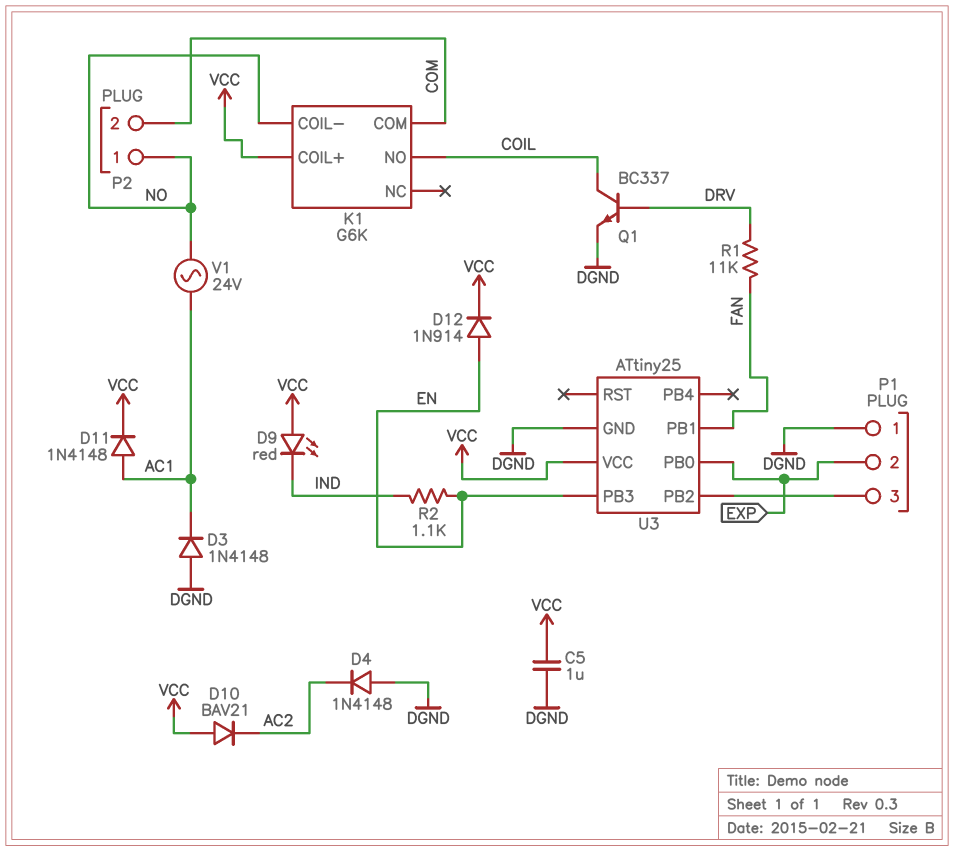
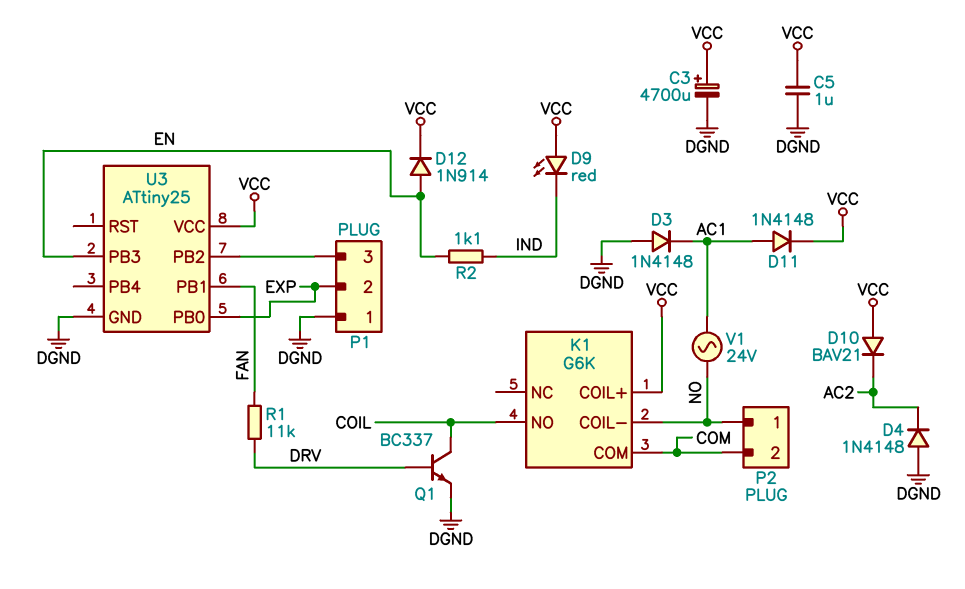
C3: none -> 4700uF (plus VCC, minus DGND)

